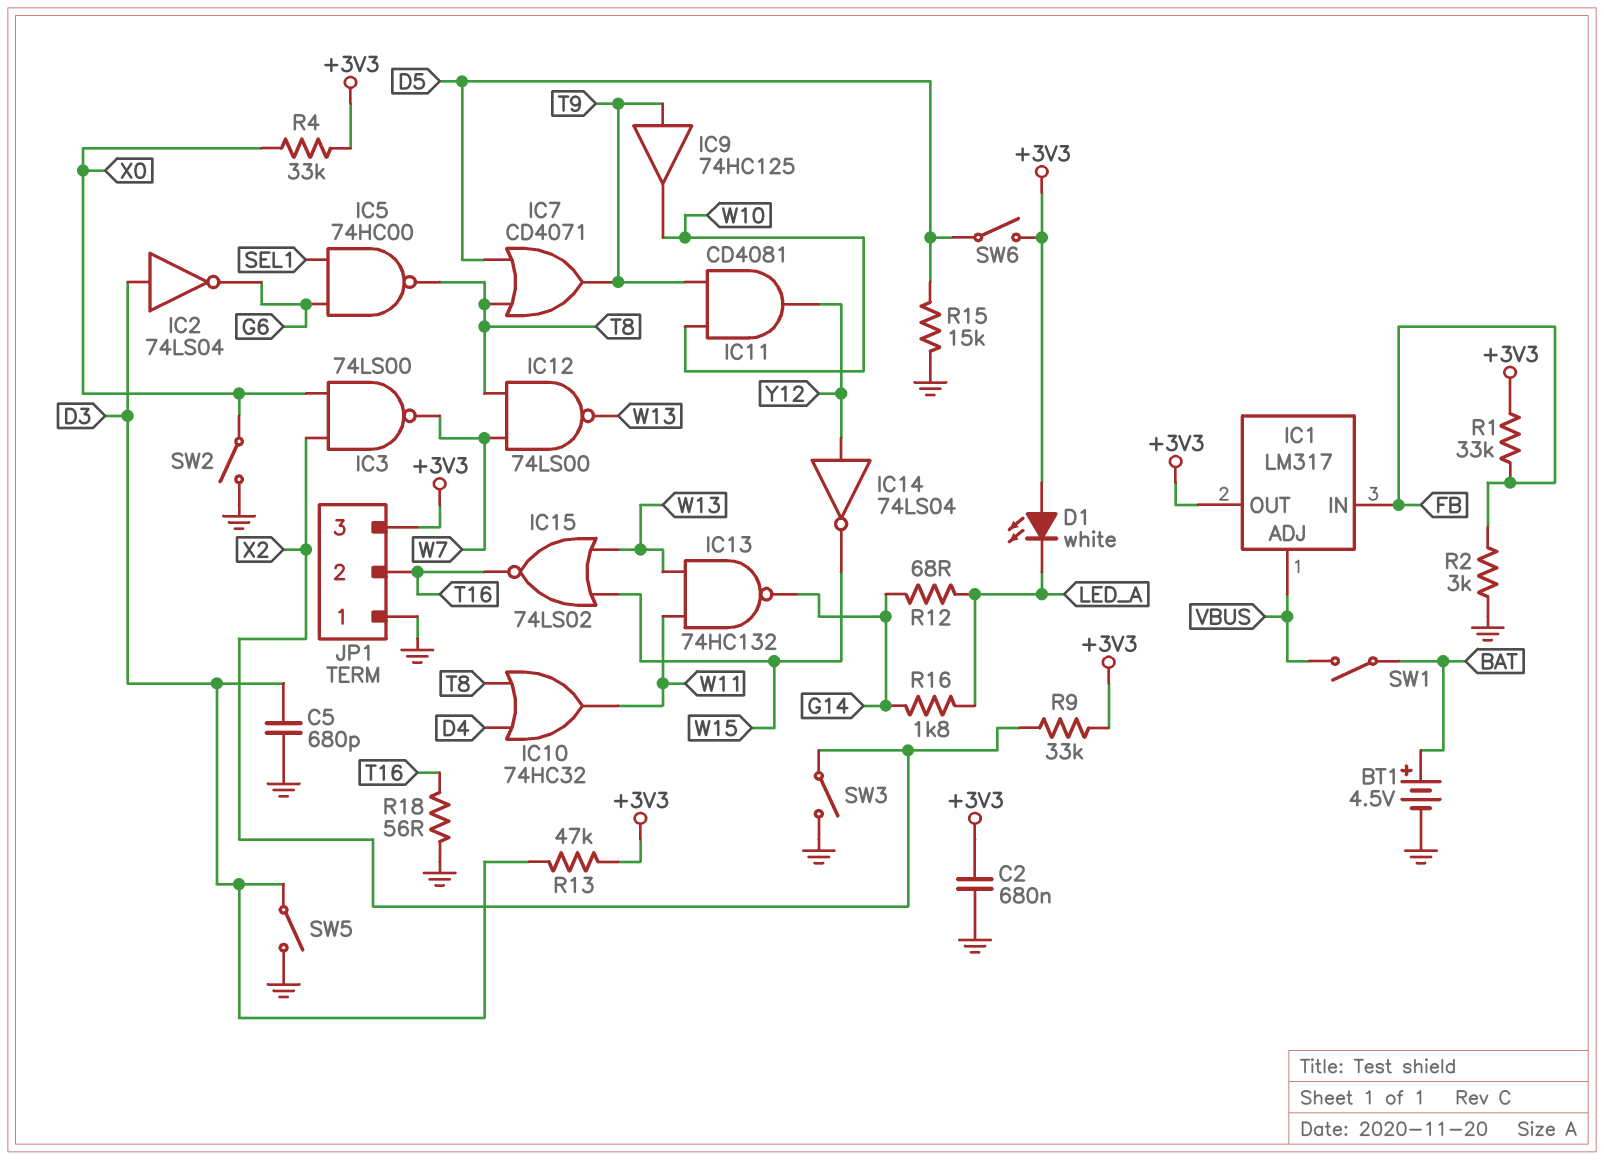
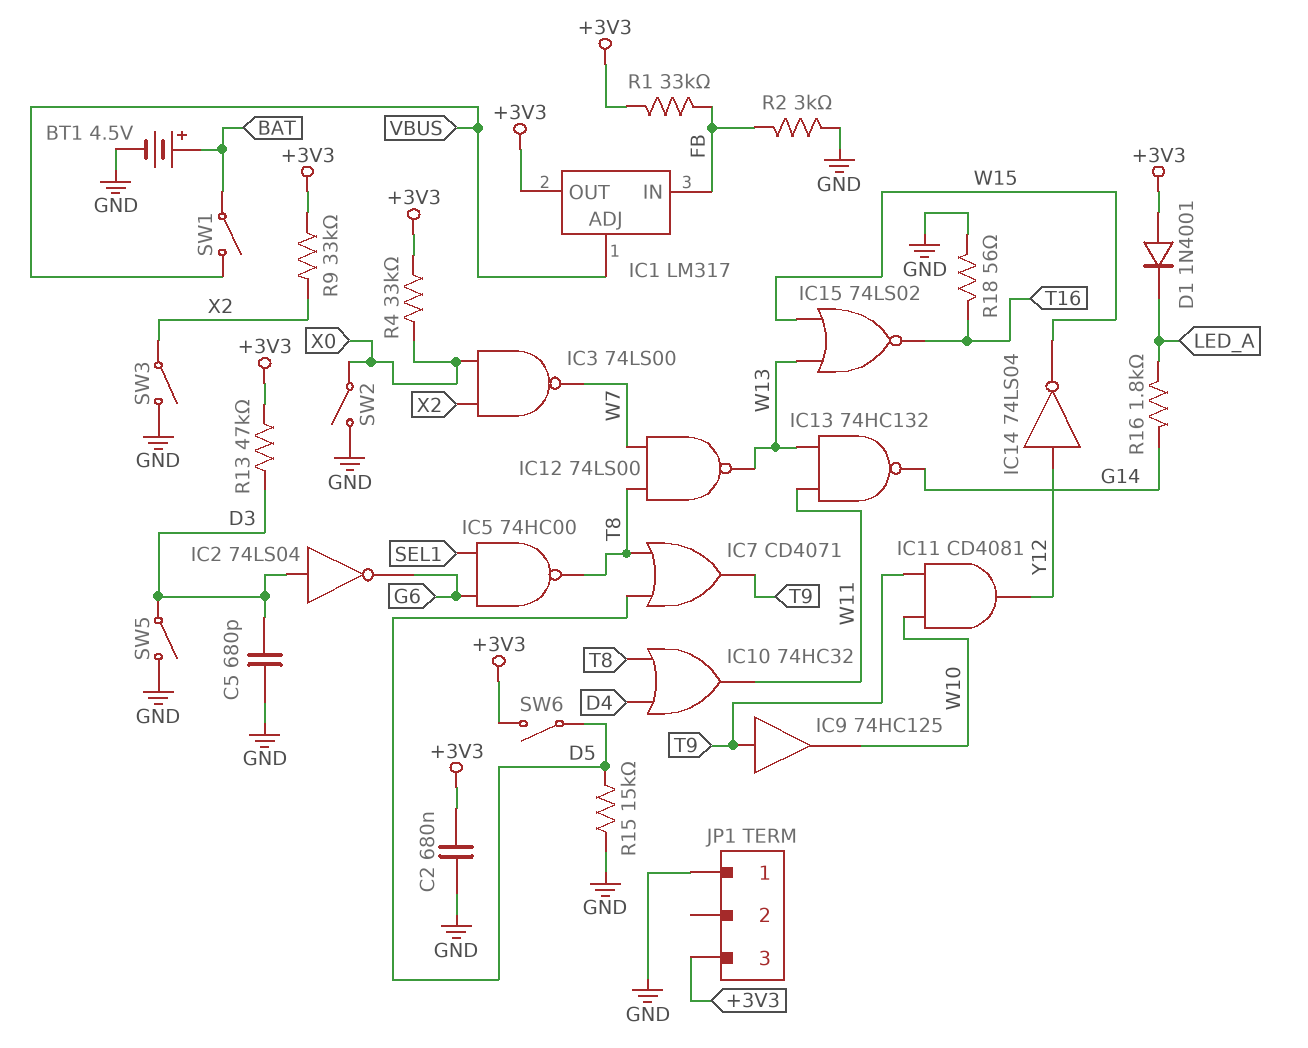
D1: LED white (A +3V3, K LED_A) -> diode 1N4001 (A +3V3, K LED_A)
JP1 pin 2: T16 -> none
R12: 68 (G14, LED_A) -> none

